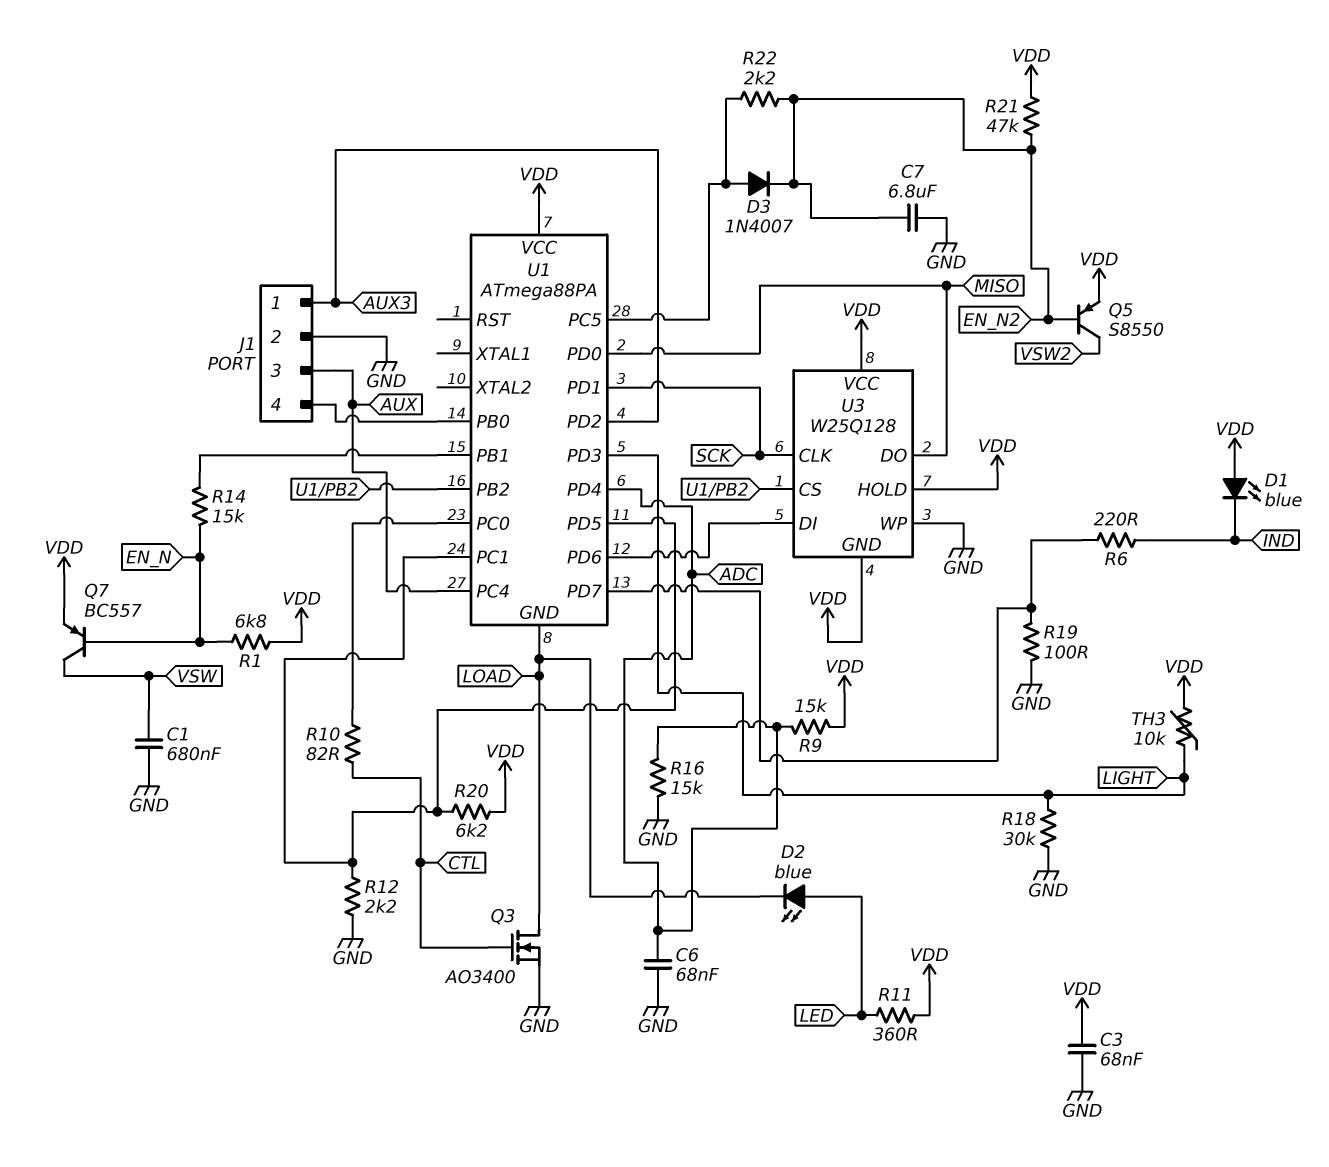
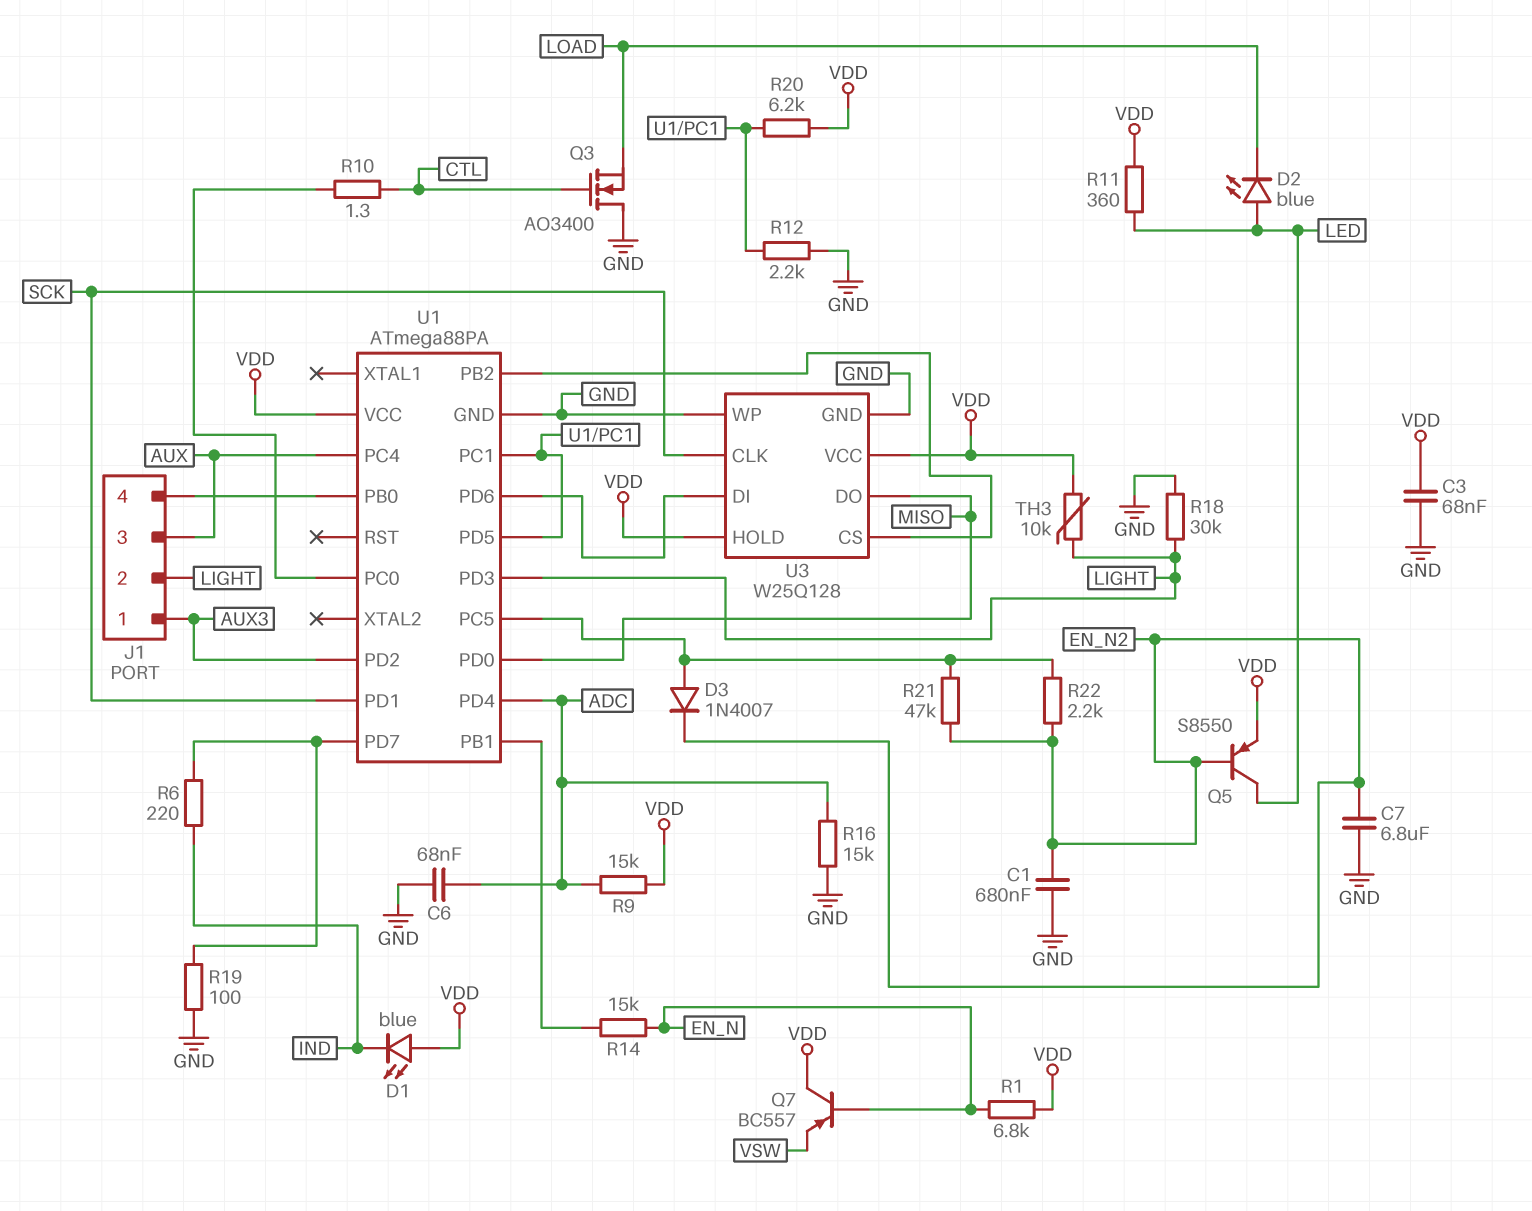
C1: 680nF (GND, VSW) -> 680nF (EN_N2, GND)
J1 pin 2: GND -> LIGHT
Q3: NMOS AO3400 (G CTL, D LOAD, S GND) -> NMOS AO3400 (G CTL, D GND, S LOAD)
Q5: PNP S8550 (B EN_N2, C VSW2, E VDD) -> PNP S8550 (B EN_N2, C LED, E VDD)
Q7: PNP BC557 (B EN_N, C VSW, E VDD) -> PNP BC557 (B EN_N, C VDD, E VSW)
R10: 82 (CTL, U1/PC0) -> 1.3 (CTL, U1/PC0)
R21: 47k (EN_N2, VDD) -> 47k (EN_N2, U1/PC5)
U1 pin GND: LOAD -> GND
U3 pin GND: VDD -> GND

